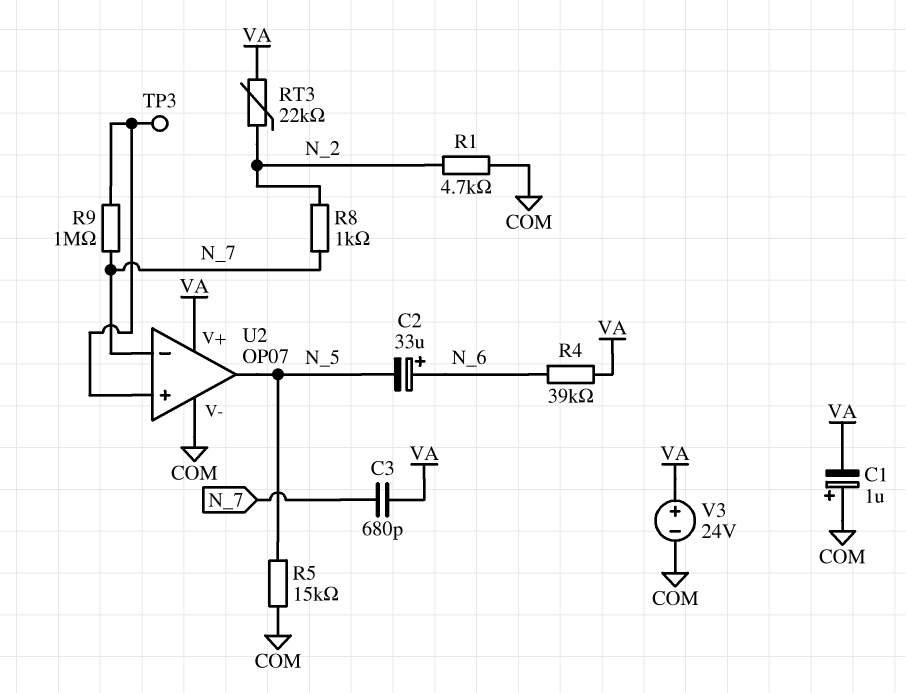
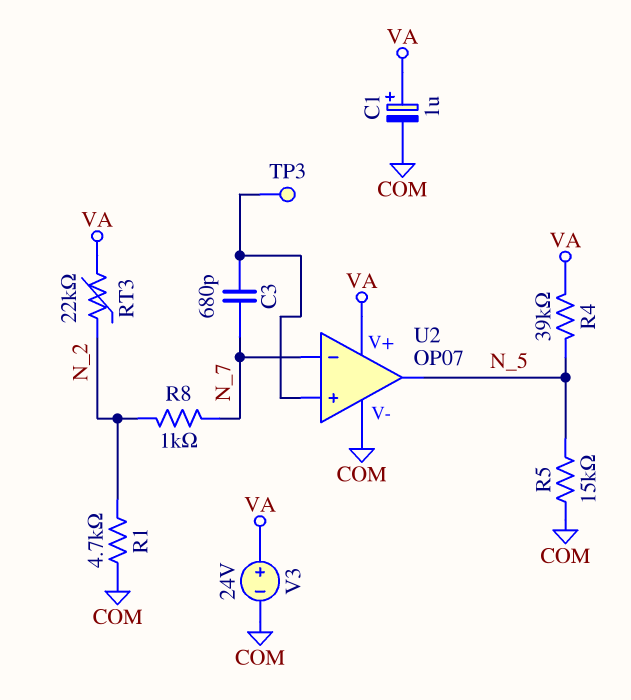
C1: 1uF (plus COM, minus VA) -> 1uF (plus VA, minus COM)
C2: 33uF (plus N_6, minus N_5) -> none
C3: 680pF (N_7, VA) -> 680pF (N_7, U2/in+)
R4: 39k (N_6, VA) -> 39k (N_5, VA)
R9: 1M (N_7, U2/in+) -> none

